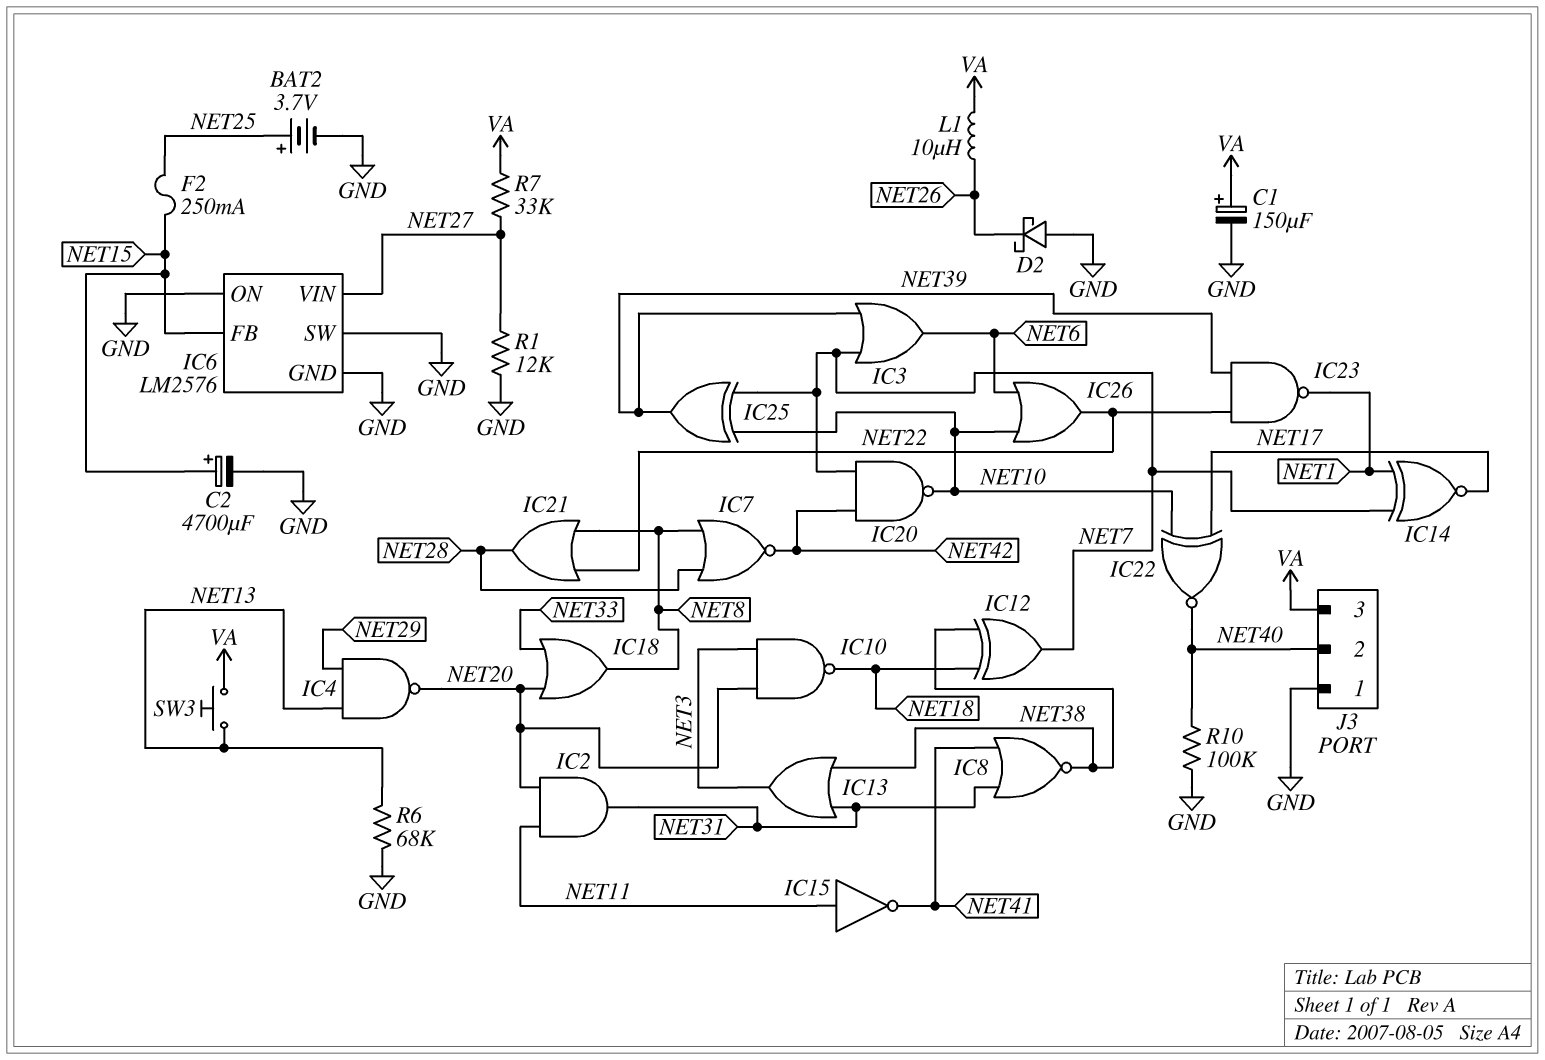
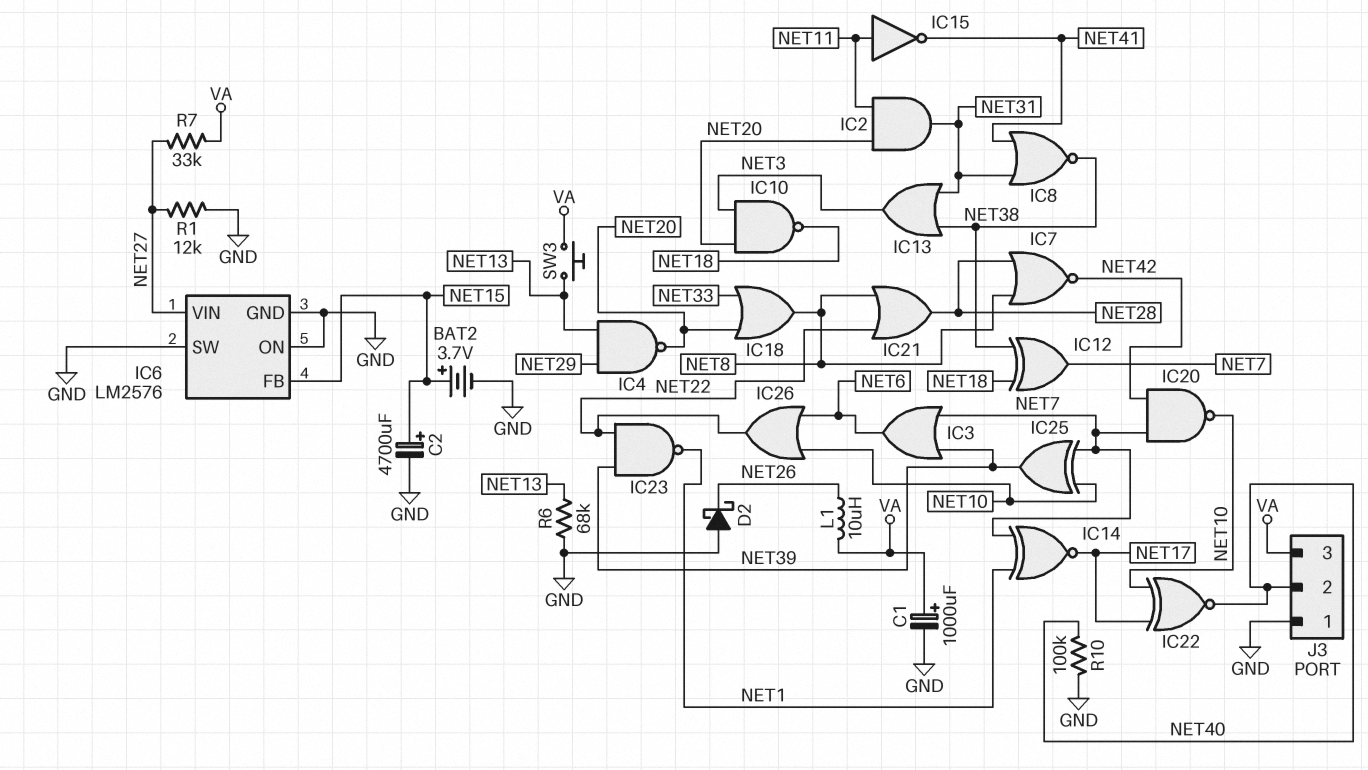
BAT2: 3.7V (plus NET25, minus GND) -> 3.7V (plus NET15, minus GND)
C1: 150uF (plus VA, minus GND) -> 1000uF (plus VA, minus GND)
F2: 250mA (NET15, NET25) -> none

